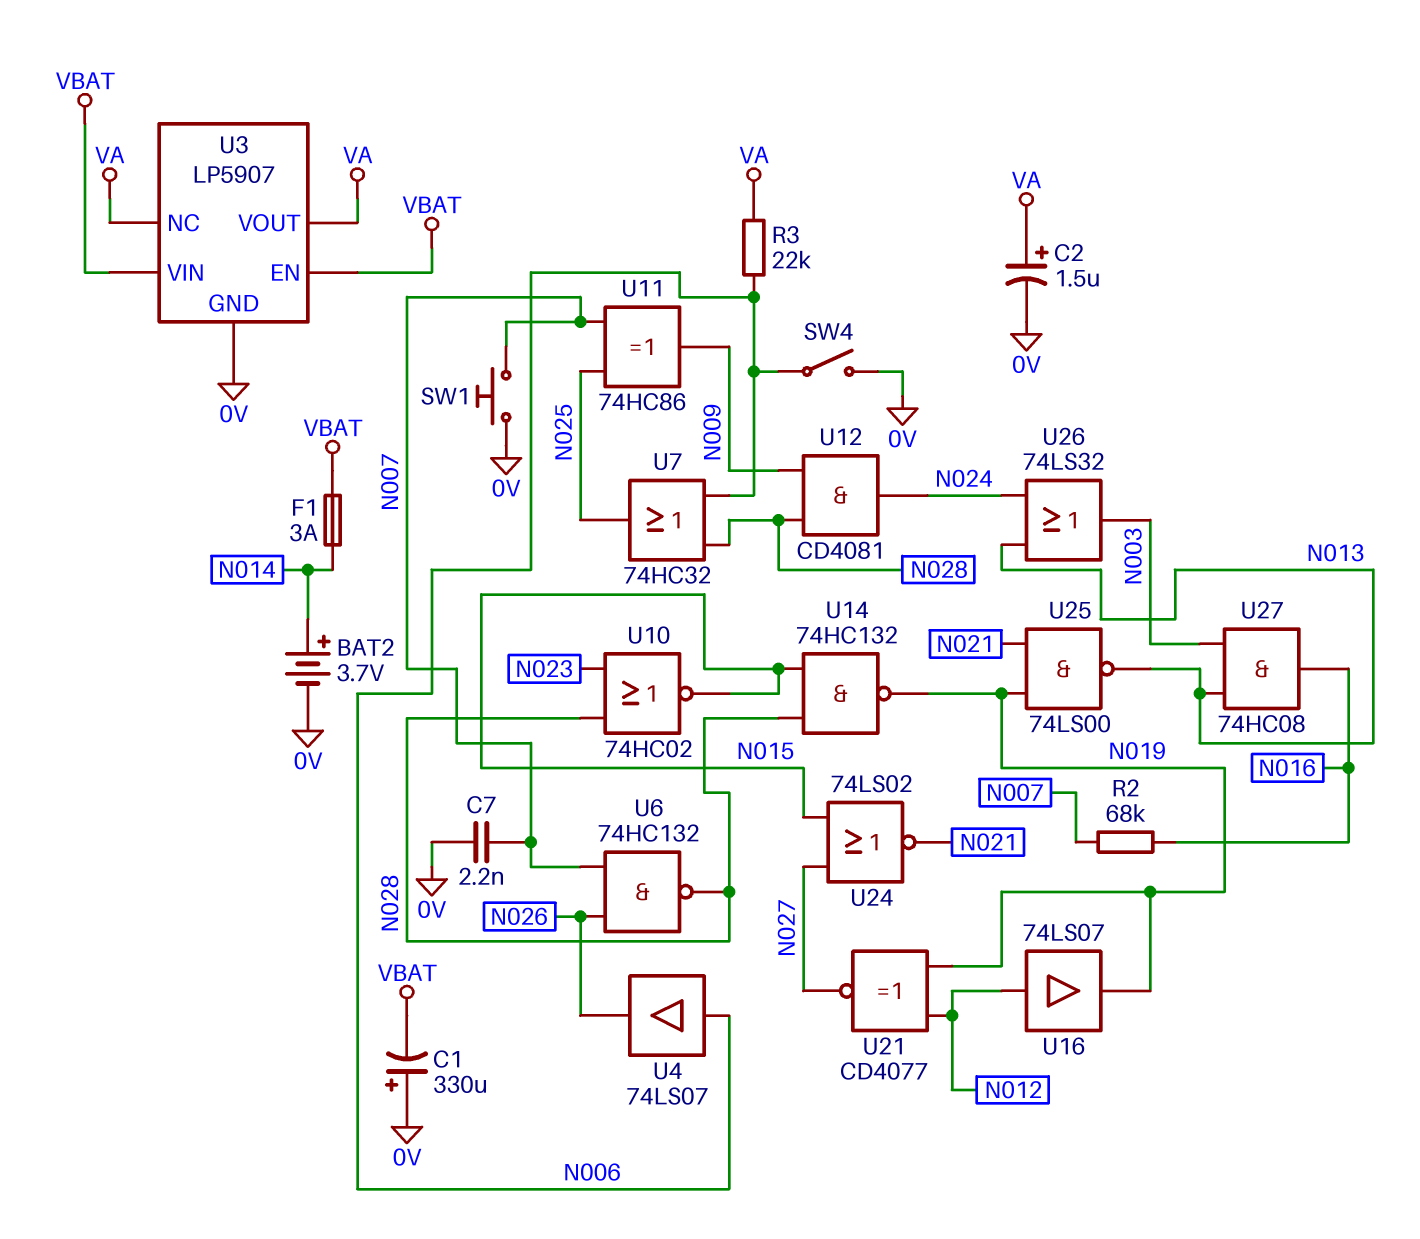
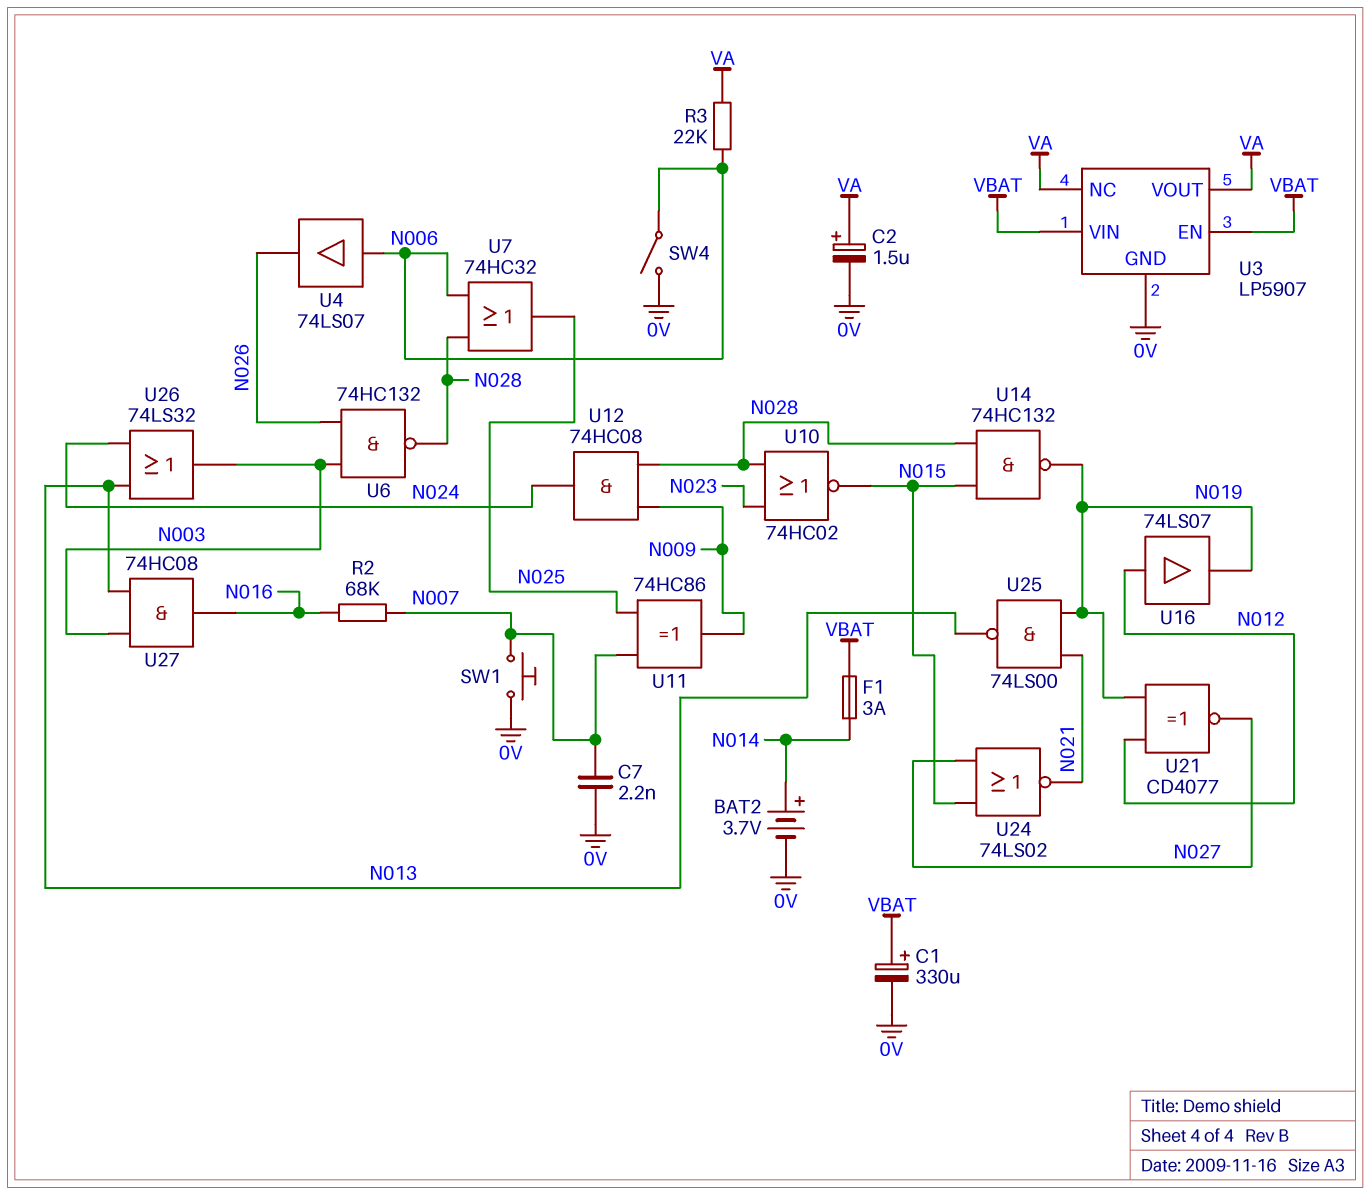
C1: 330uF (plus 0V, minus VBAT) -> 330uF (plus VBAT, minus 0V)
U6: NAND 74HC132 (in N007, in N026, out N028) -> NAND 74HC132 (in N003, in N026, out N028)
U12: AND CD4081 (in N009, in N028, out N024) -> AND 74HC08 (in N009, in N028, out N024)

